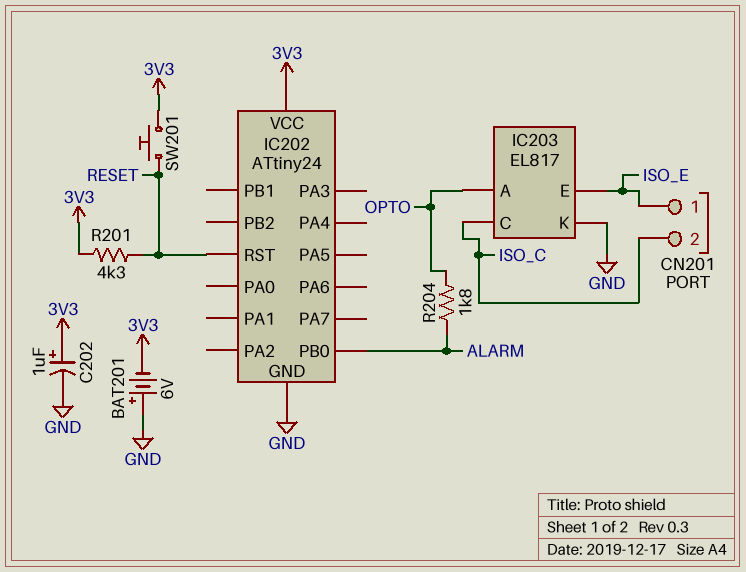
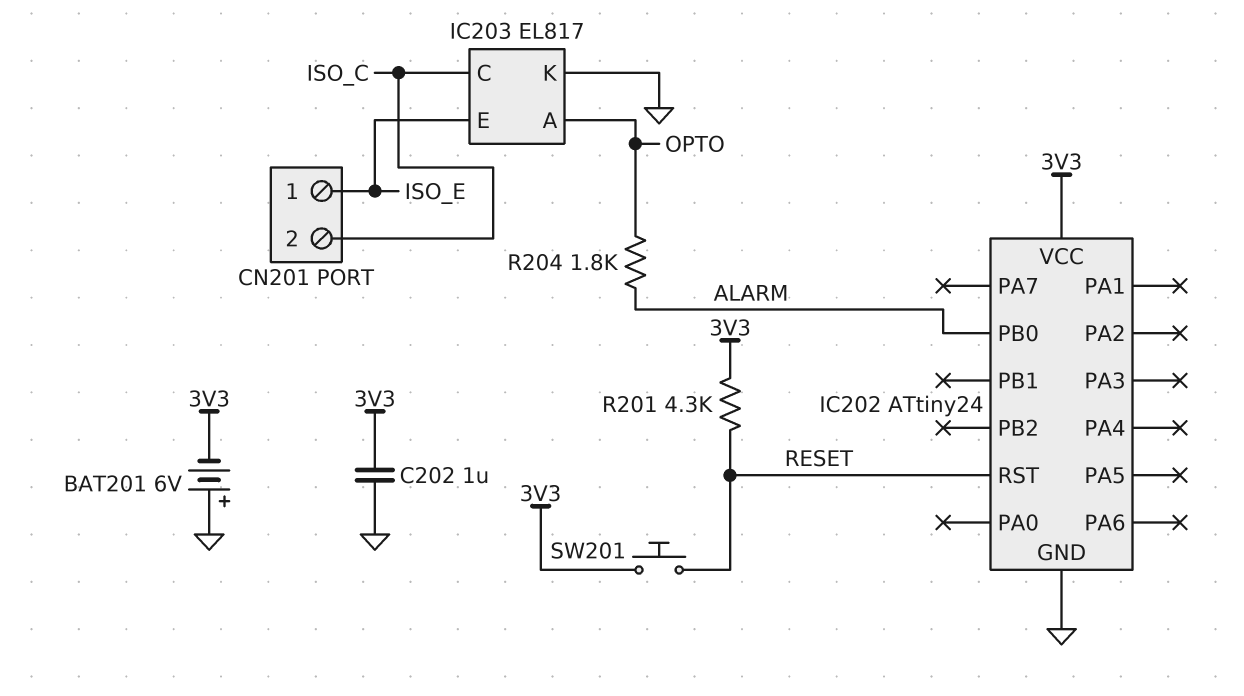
C202: 1uF (plus 3V3, minus GND) -> 1uF (3V3, GND)

